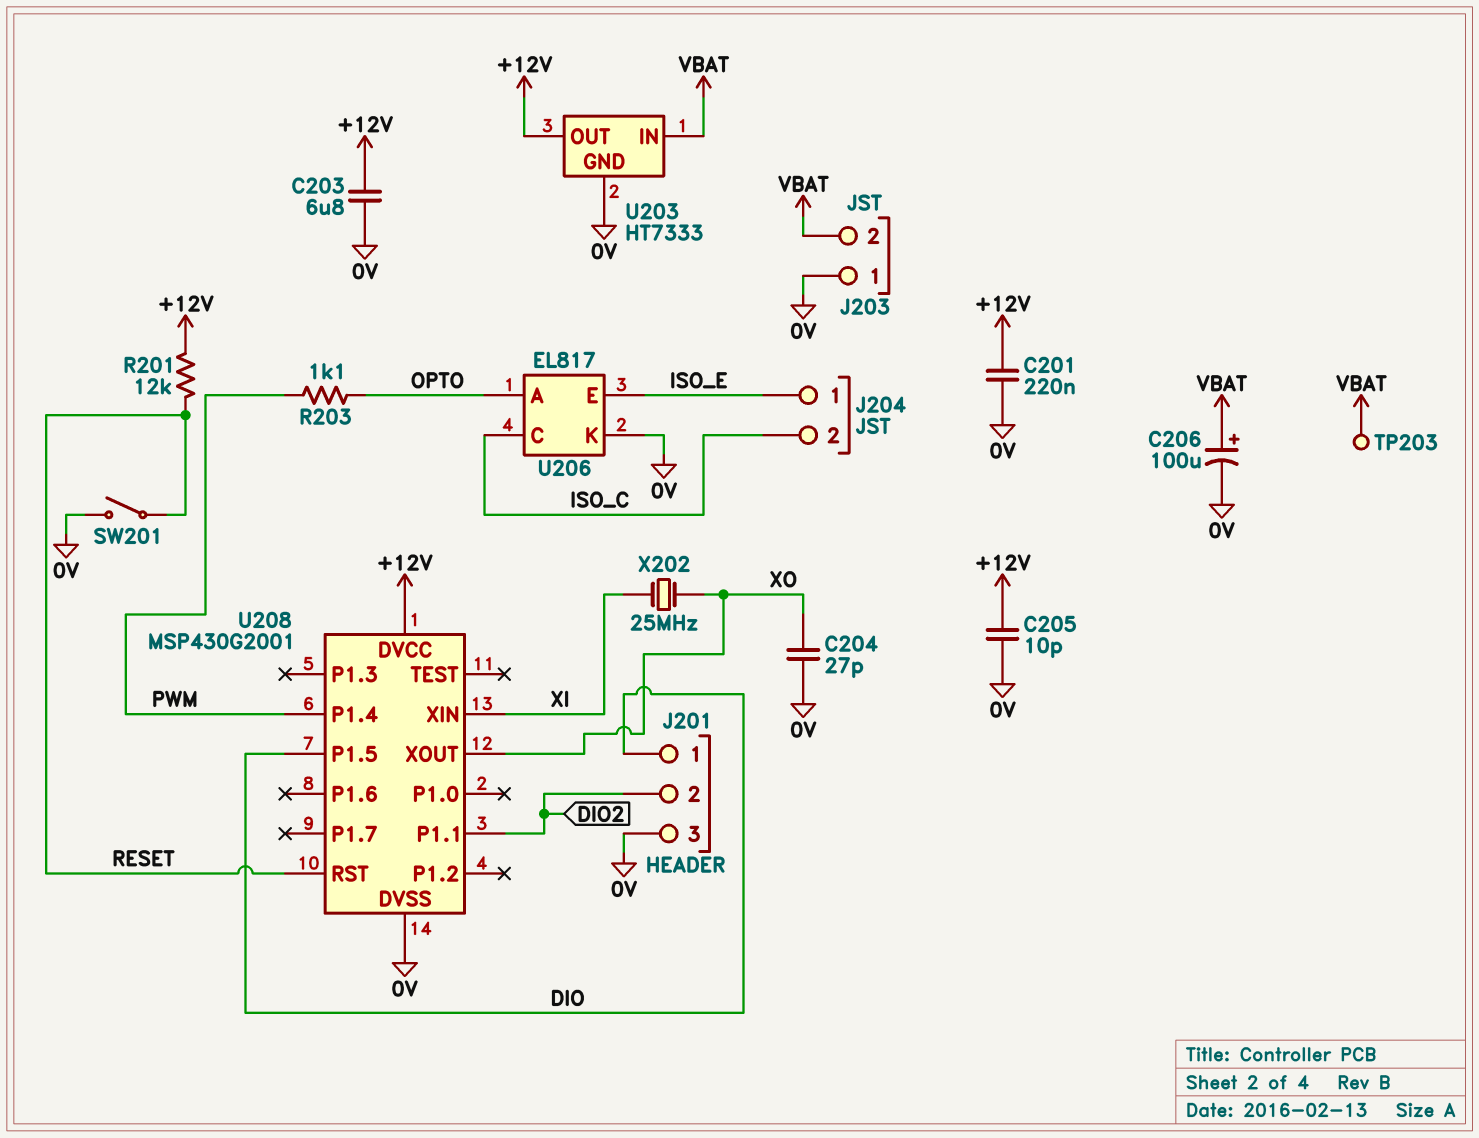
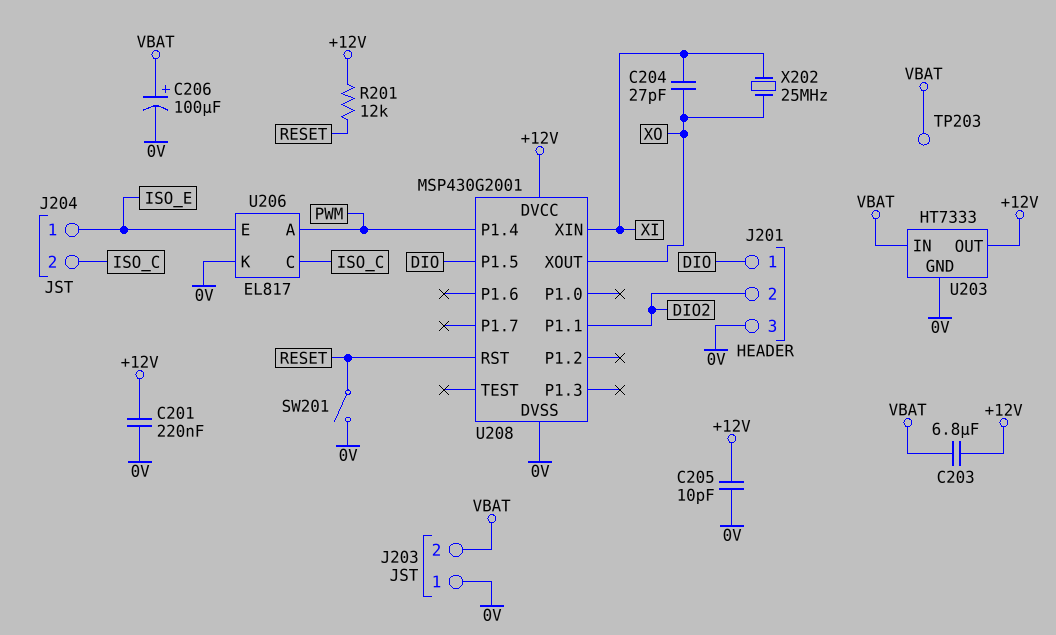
C203: 6.8uF (+12V, 0V) -> 6.8uF (+12V, VBAT)
C204: 27pF (0V, XO) -> 27pF (XI, XO)
R203: 1.1k (OPTO, PWM) -> none
U206 pin A: OPTO -> PWM

